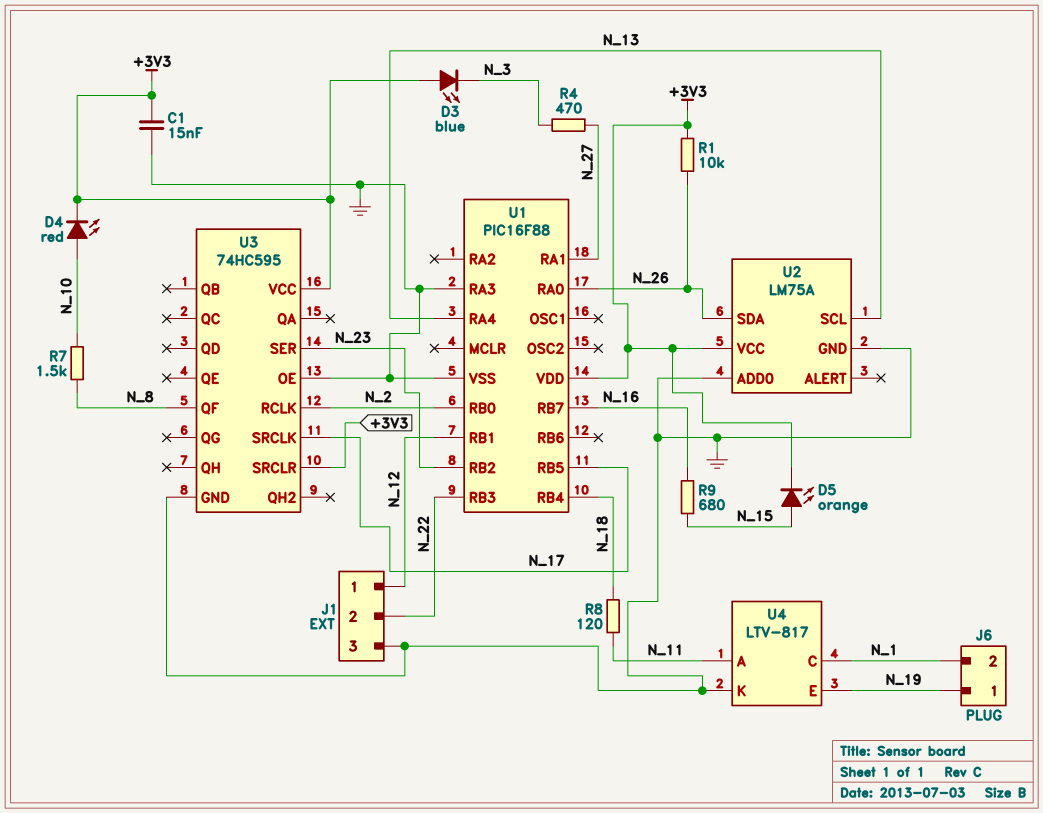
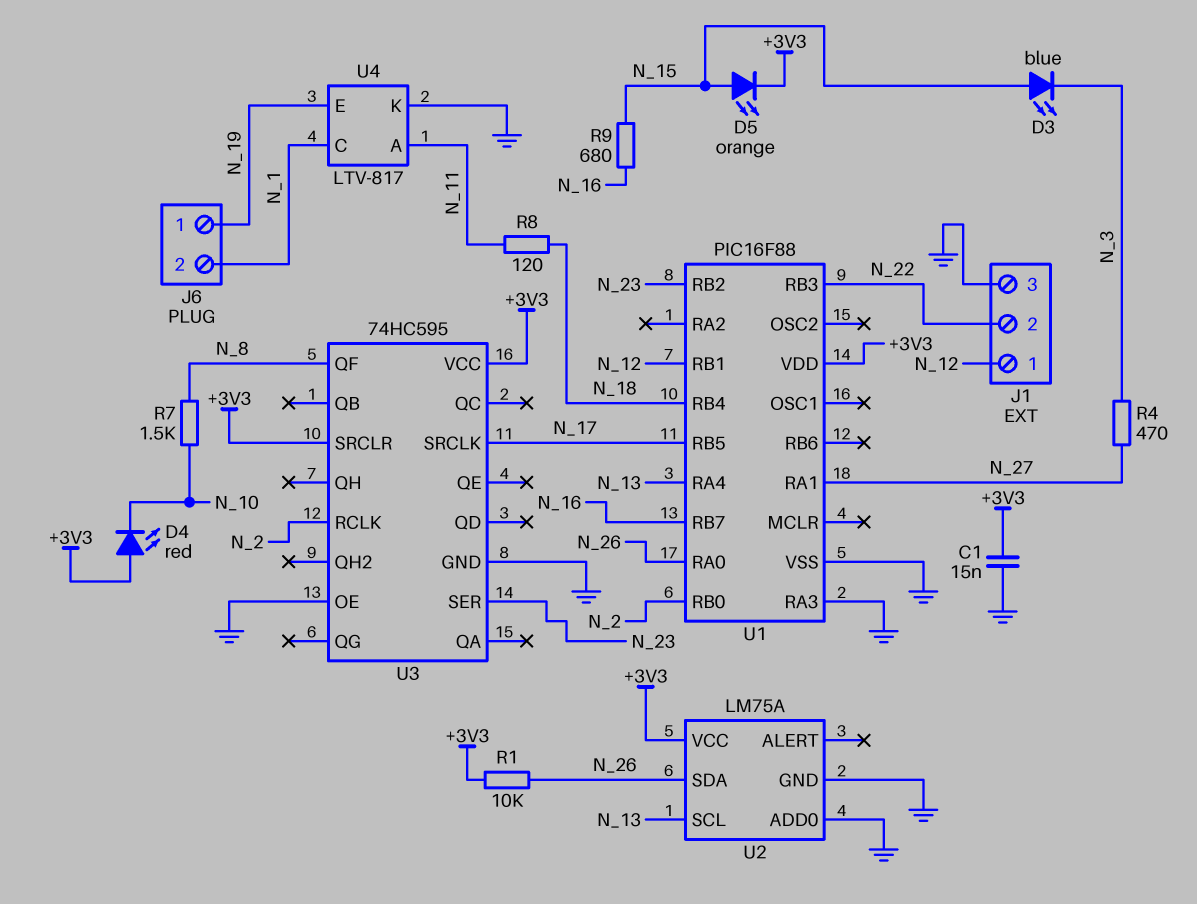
D3: LED blue (A +3V3, K N_3) -> LED blue (A N_15, K N_3)
D4: LED red (A N_10, K +3V3) -> LED red (A +3V3, K N_10)

